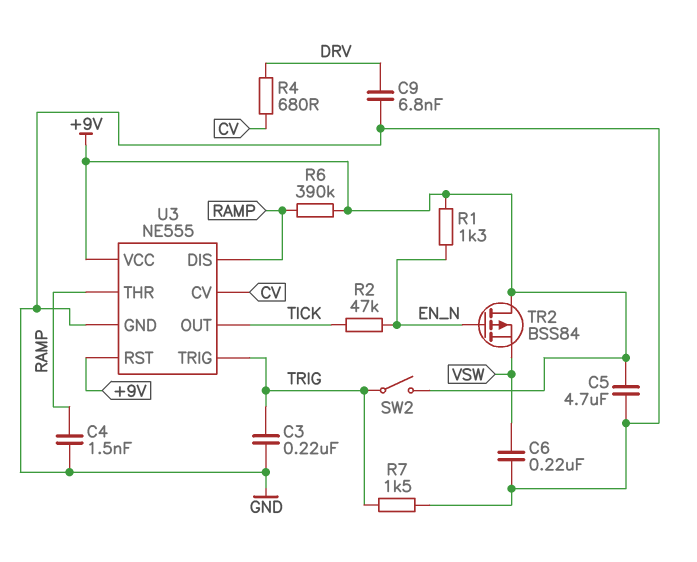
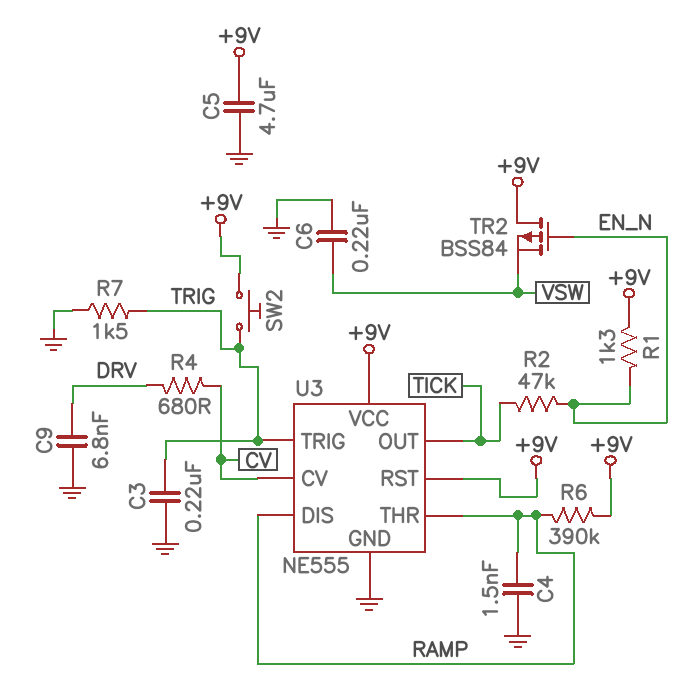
SW2: switch (+9V, TRIG) -> button (+9V, TRIG)

